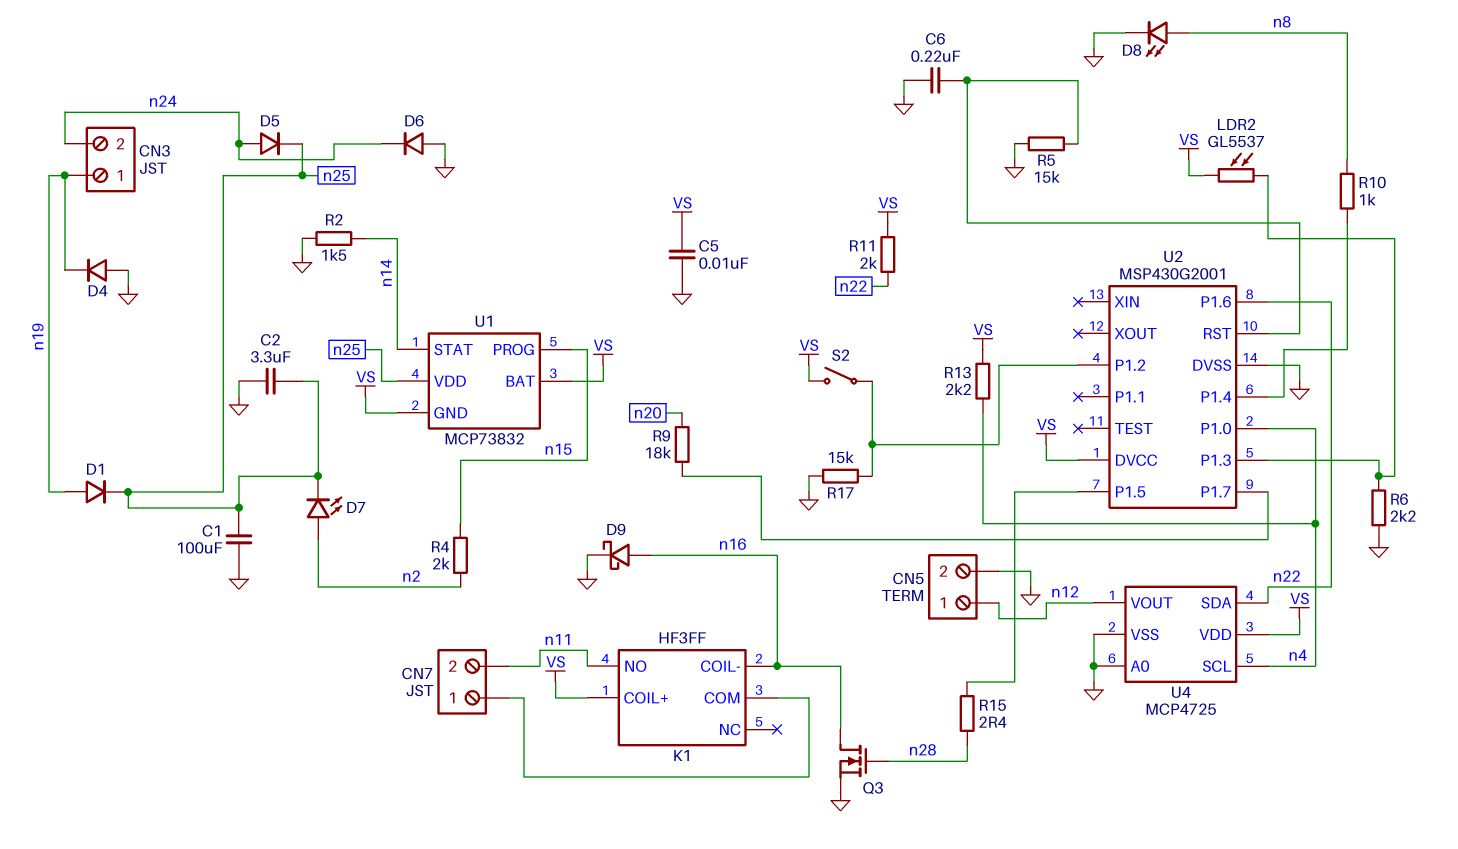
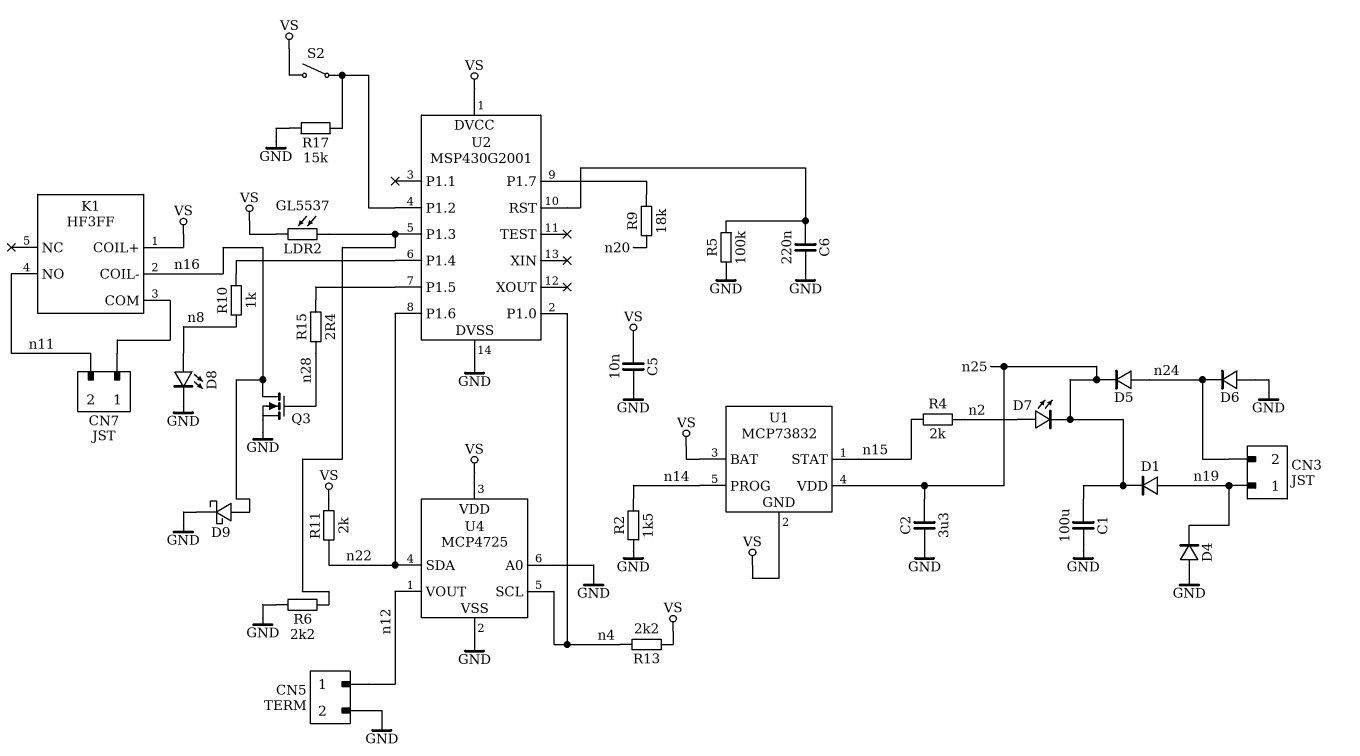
R5: 15k (GND, U2/RST) -> 100k (GND, U2/RST)
U1 pin PROG: n15 -> n14
U1 pin STAT: n14 -> n15

